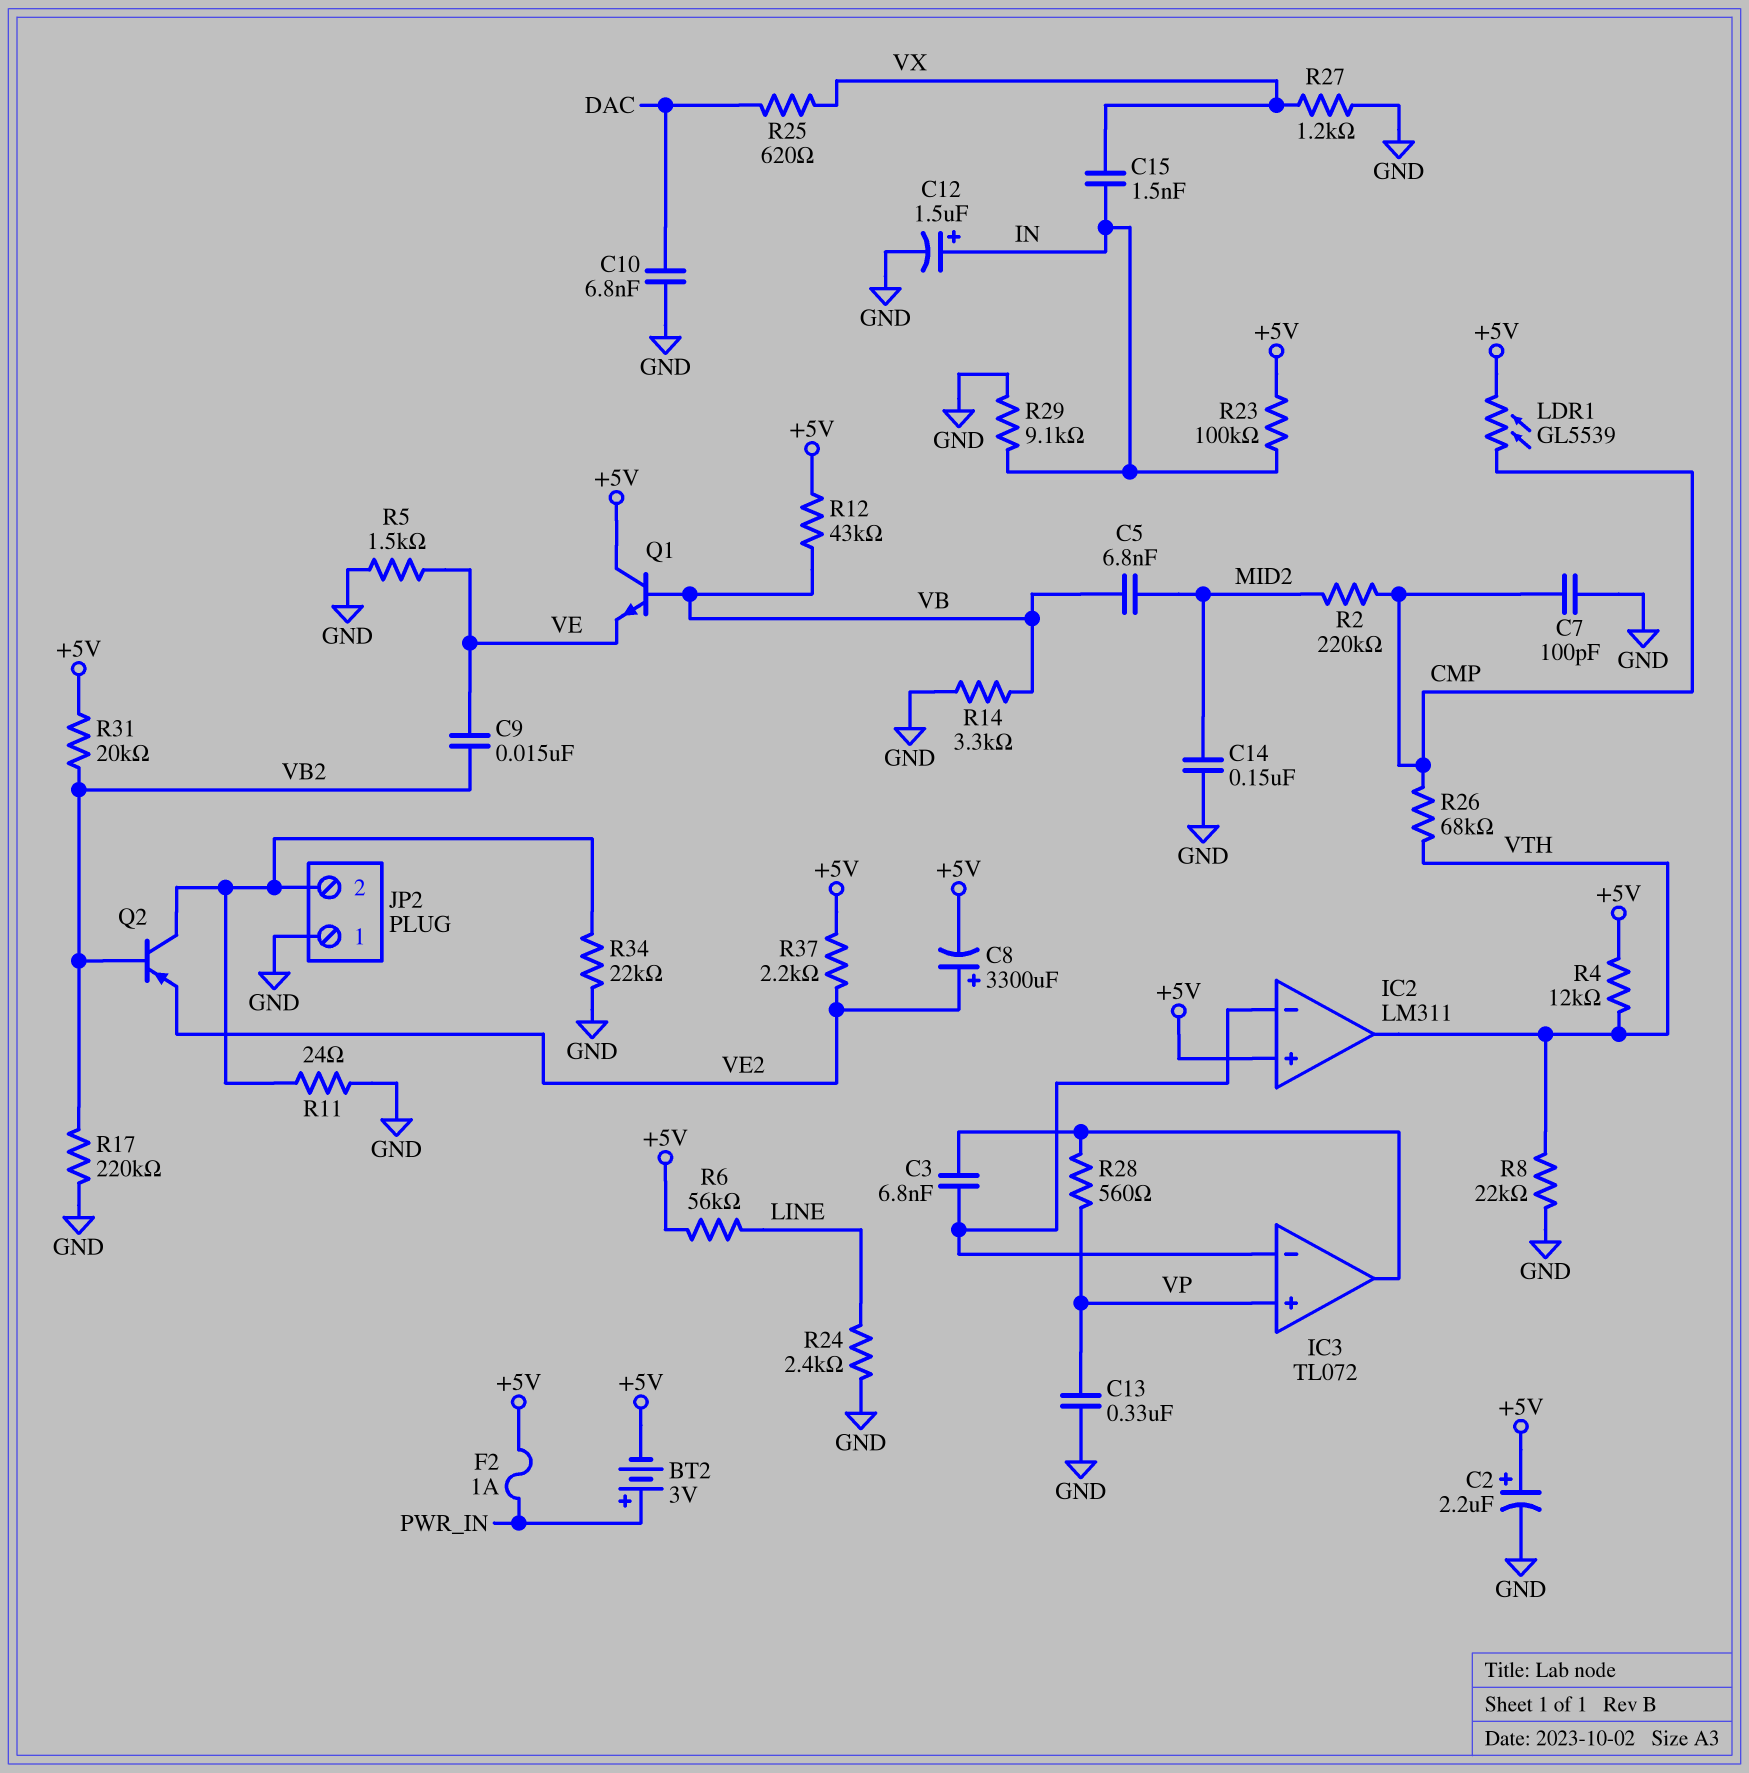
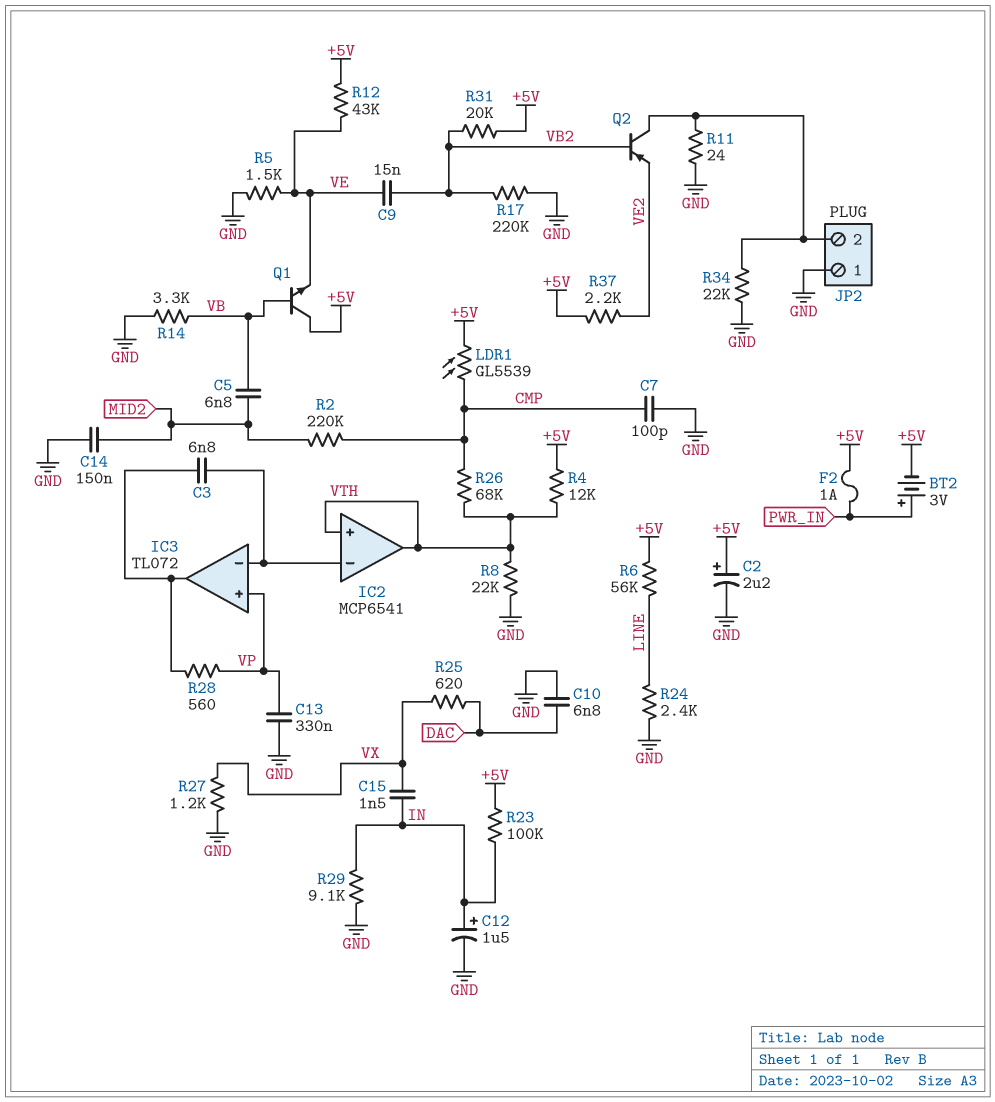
C8: 3300uF (plus VE2, minus +5V) -> none
IC2: LM311 -> MCP6541
IC2 pin in+: +5V -> VTH
R12: 43k (+5V, VB) -> 43k (+5V, VE)

